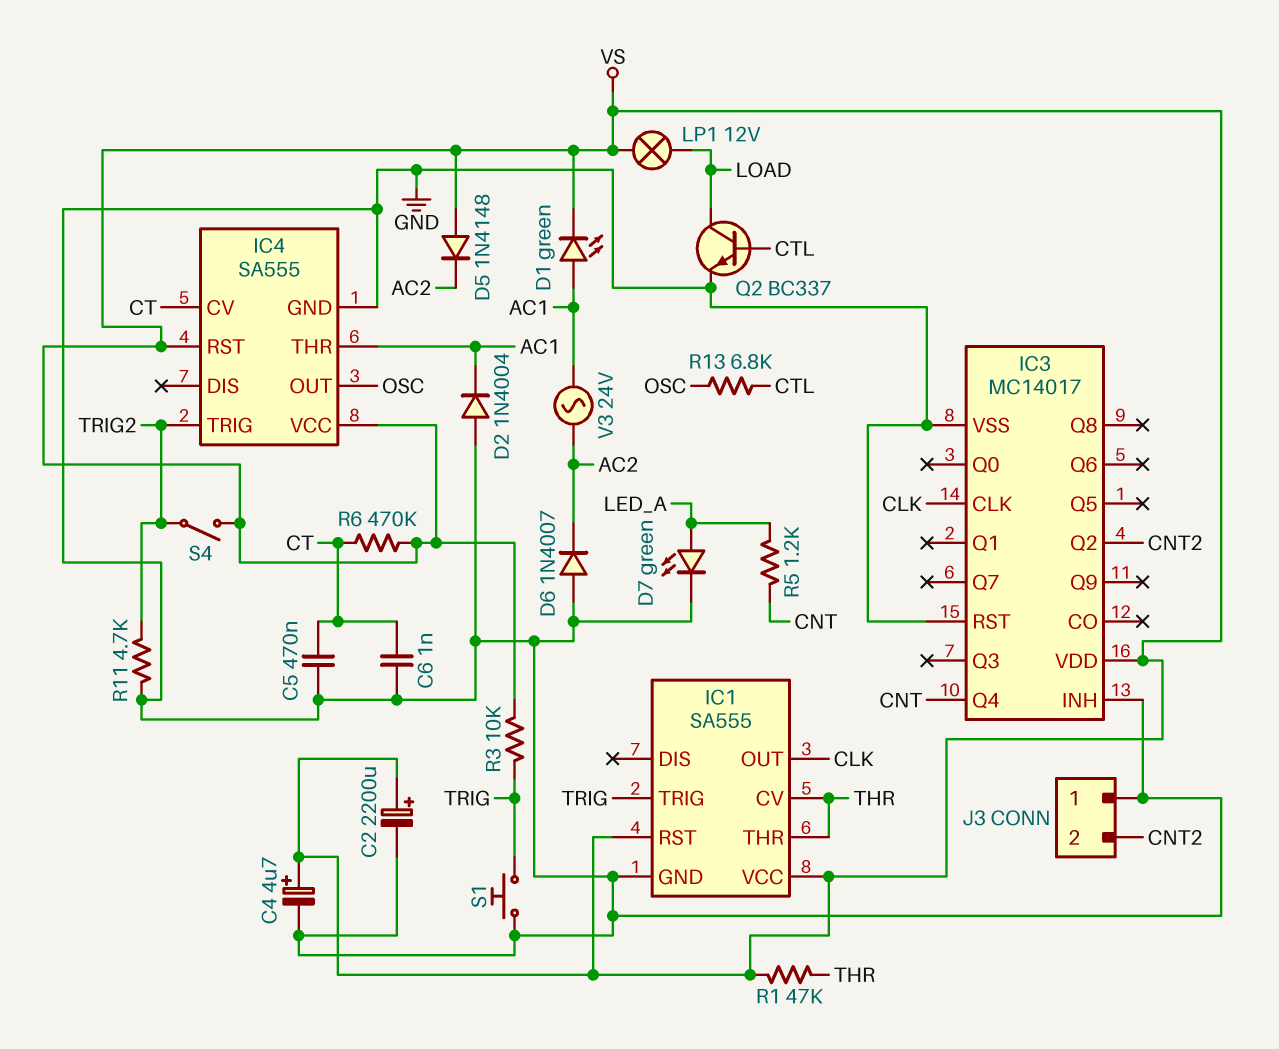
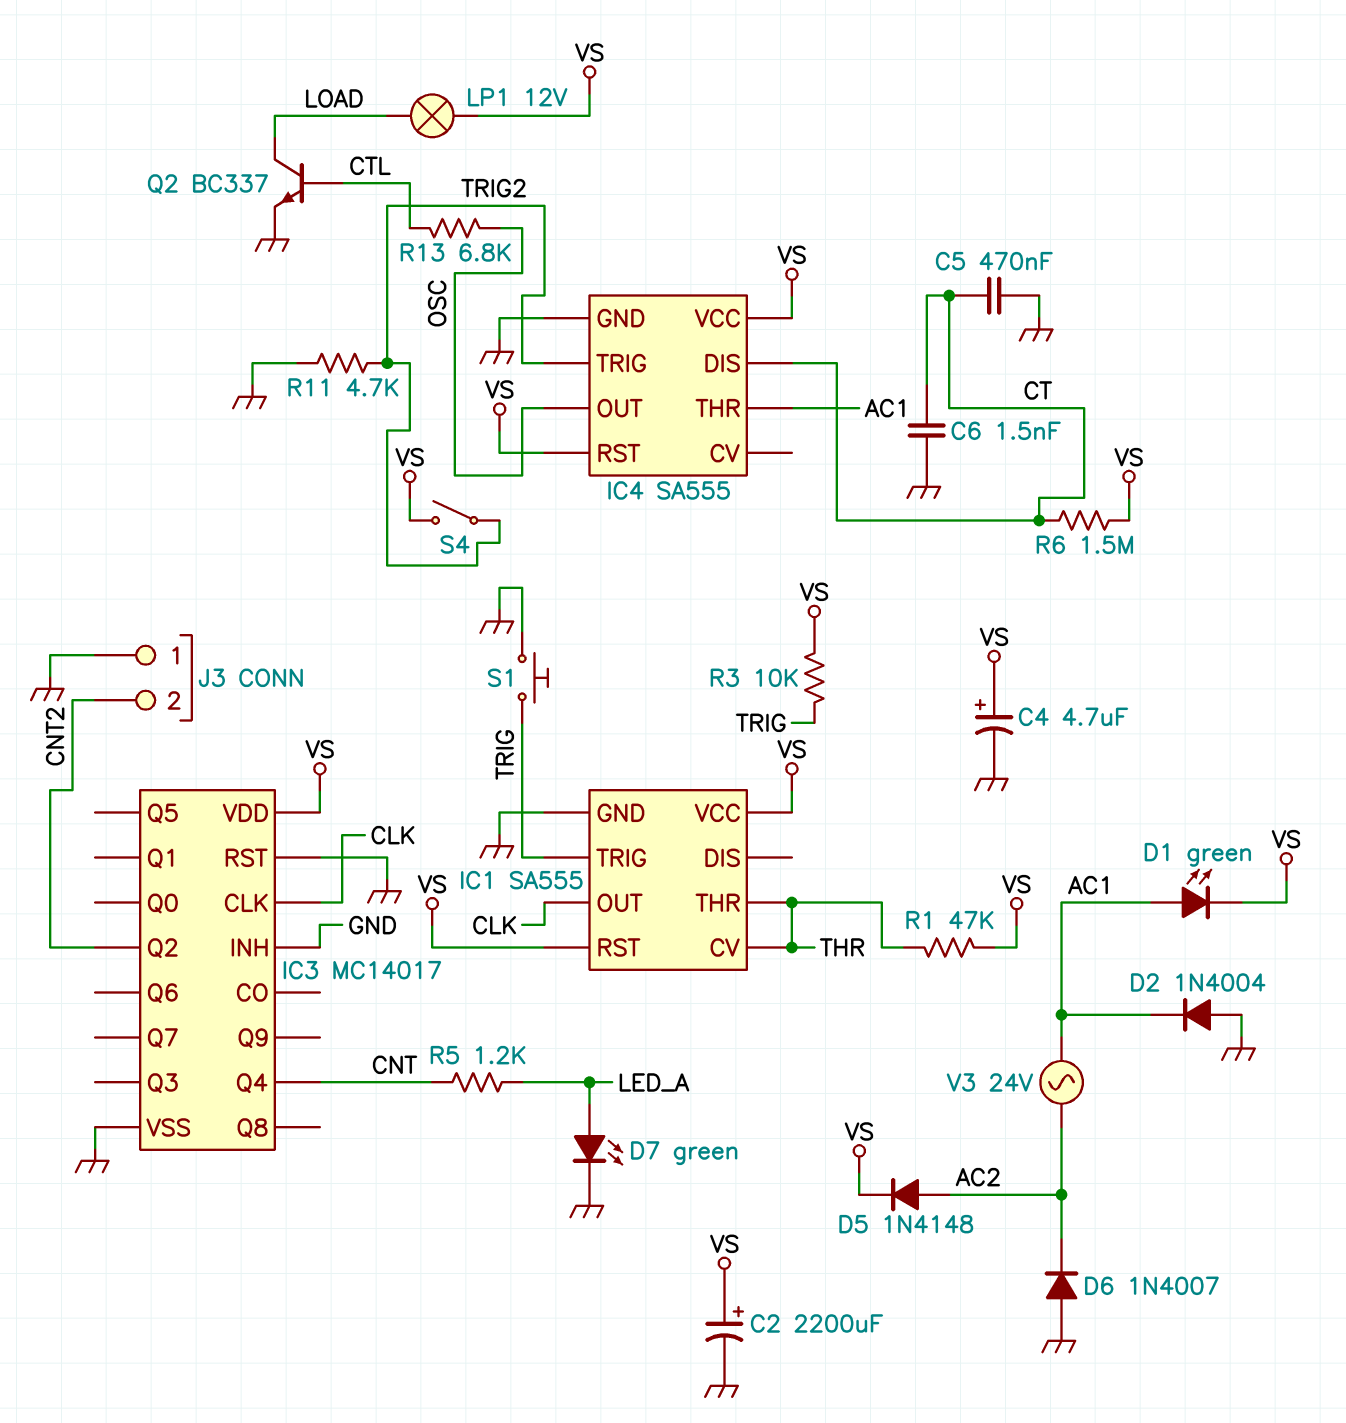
C6: 1nF (CT, GND) -> 1.5nF (CT, GND)
D5: diode 1N4148 (A VS, K AC2) -> diode 1N4148 (A AC2, K VS)
IC4 pin CV: CT -> none
IC4 pin DIS: none -> CT
R6: 470k (CT, VS) -> 1.5M (CT, VS)

